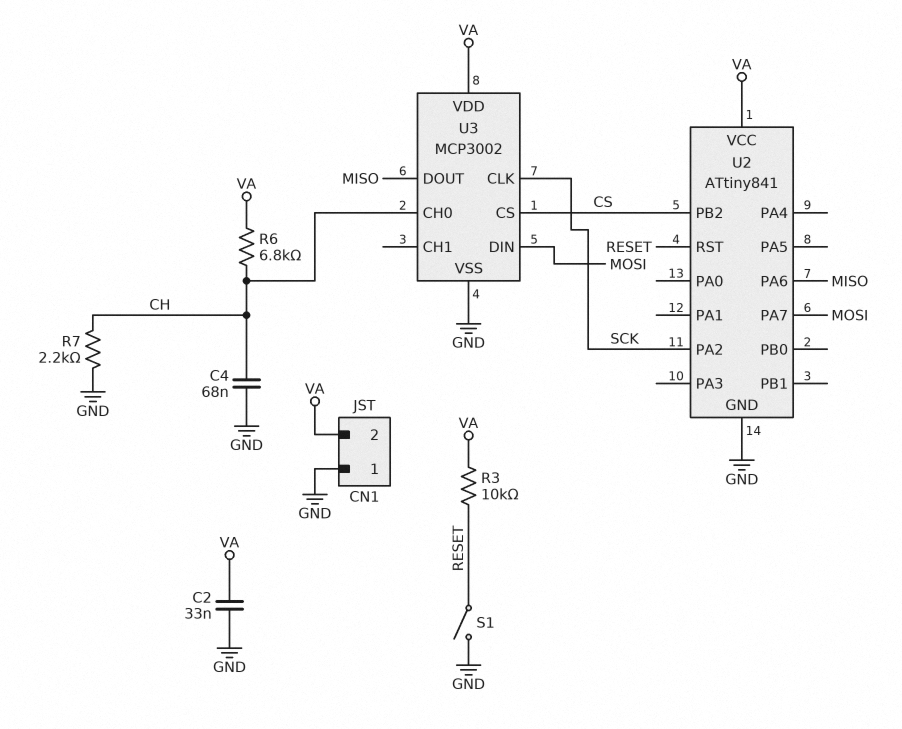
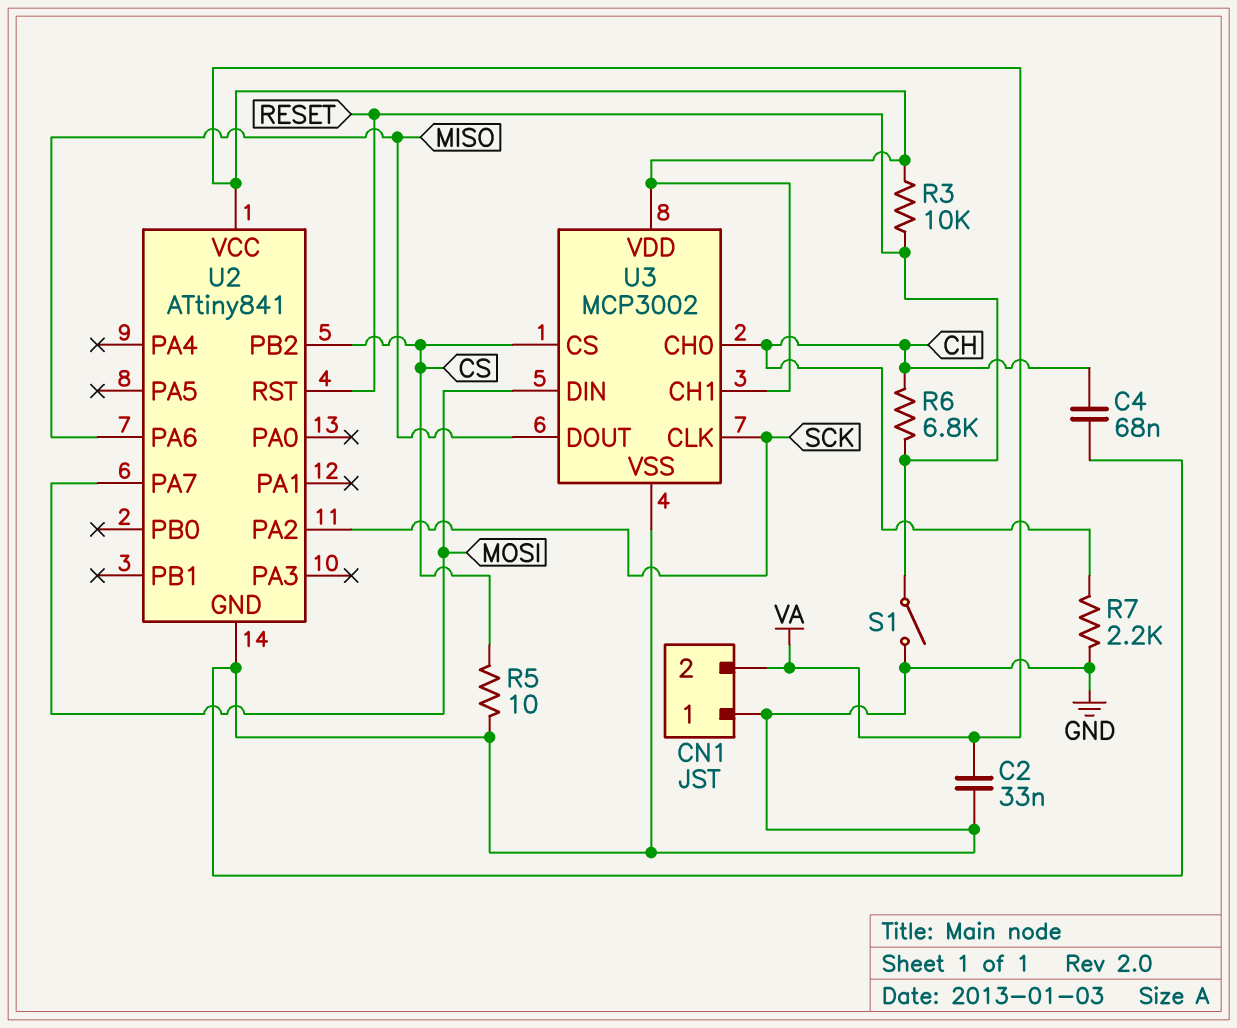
R5: none -> 10 (CS, GND)
R6: 6.8k (CH, VA) -> 6.8k (CH, RESET)
U3 pin CH1: none -> VA

